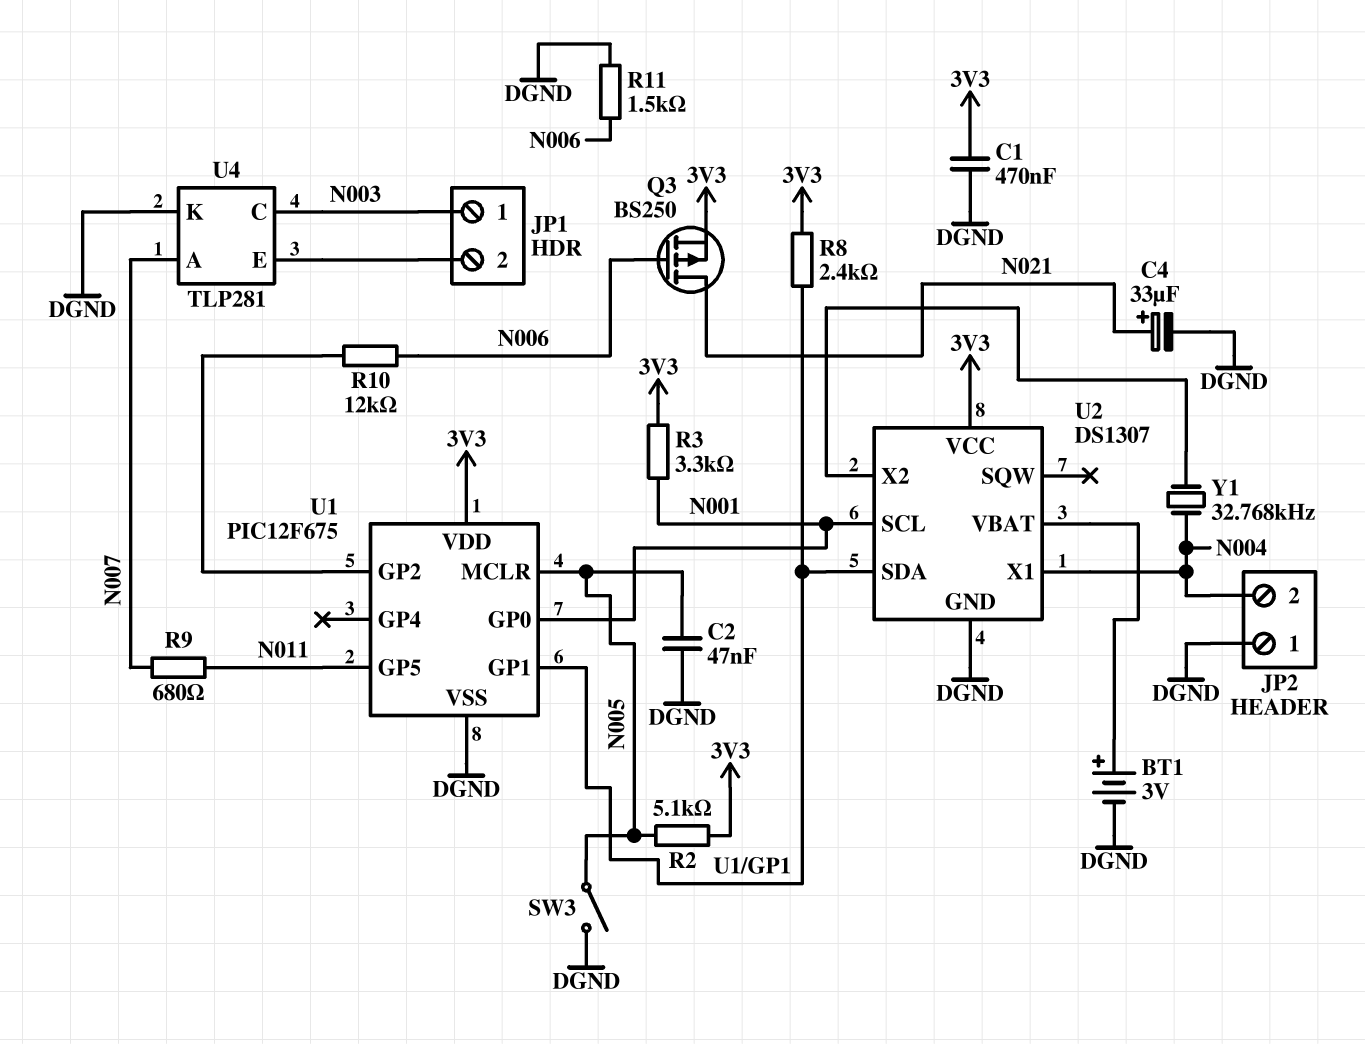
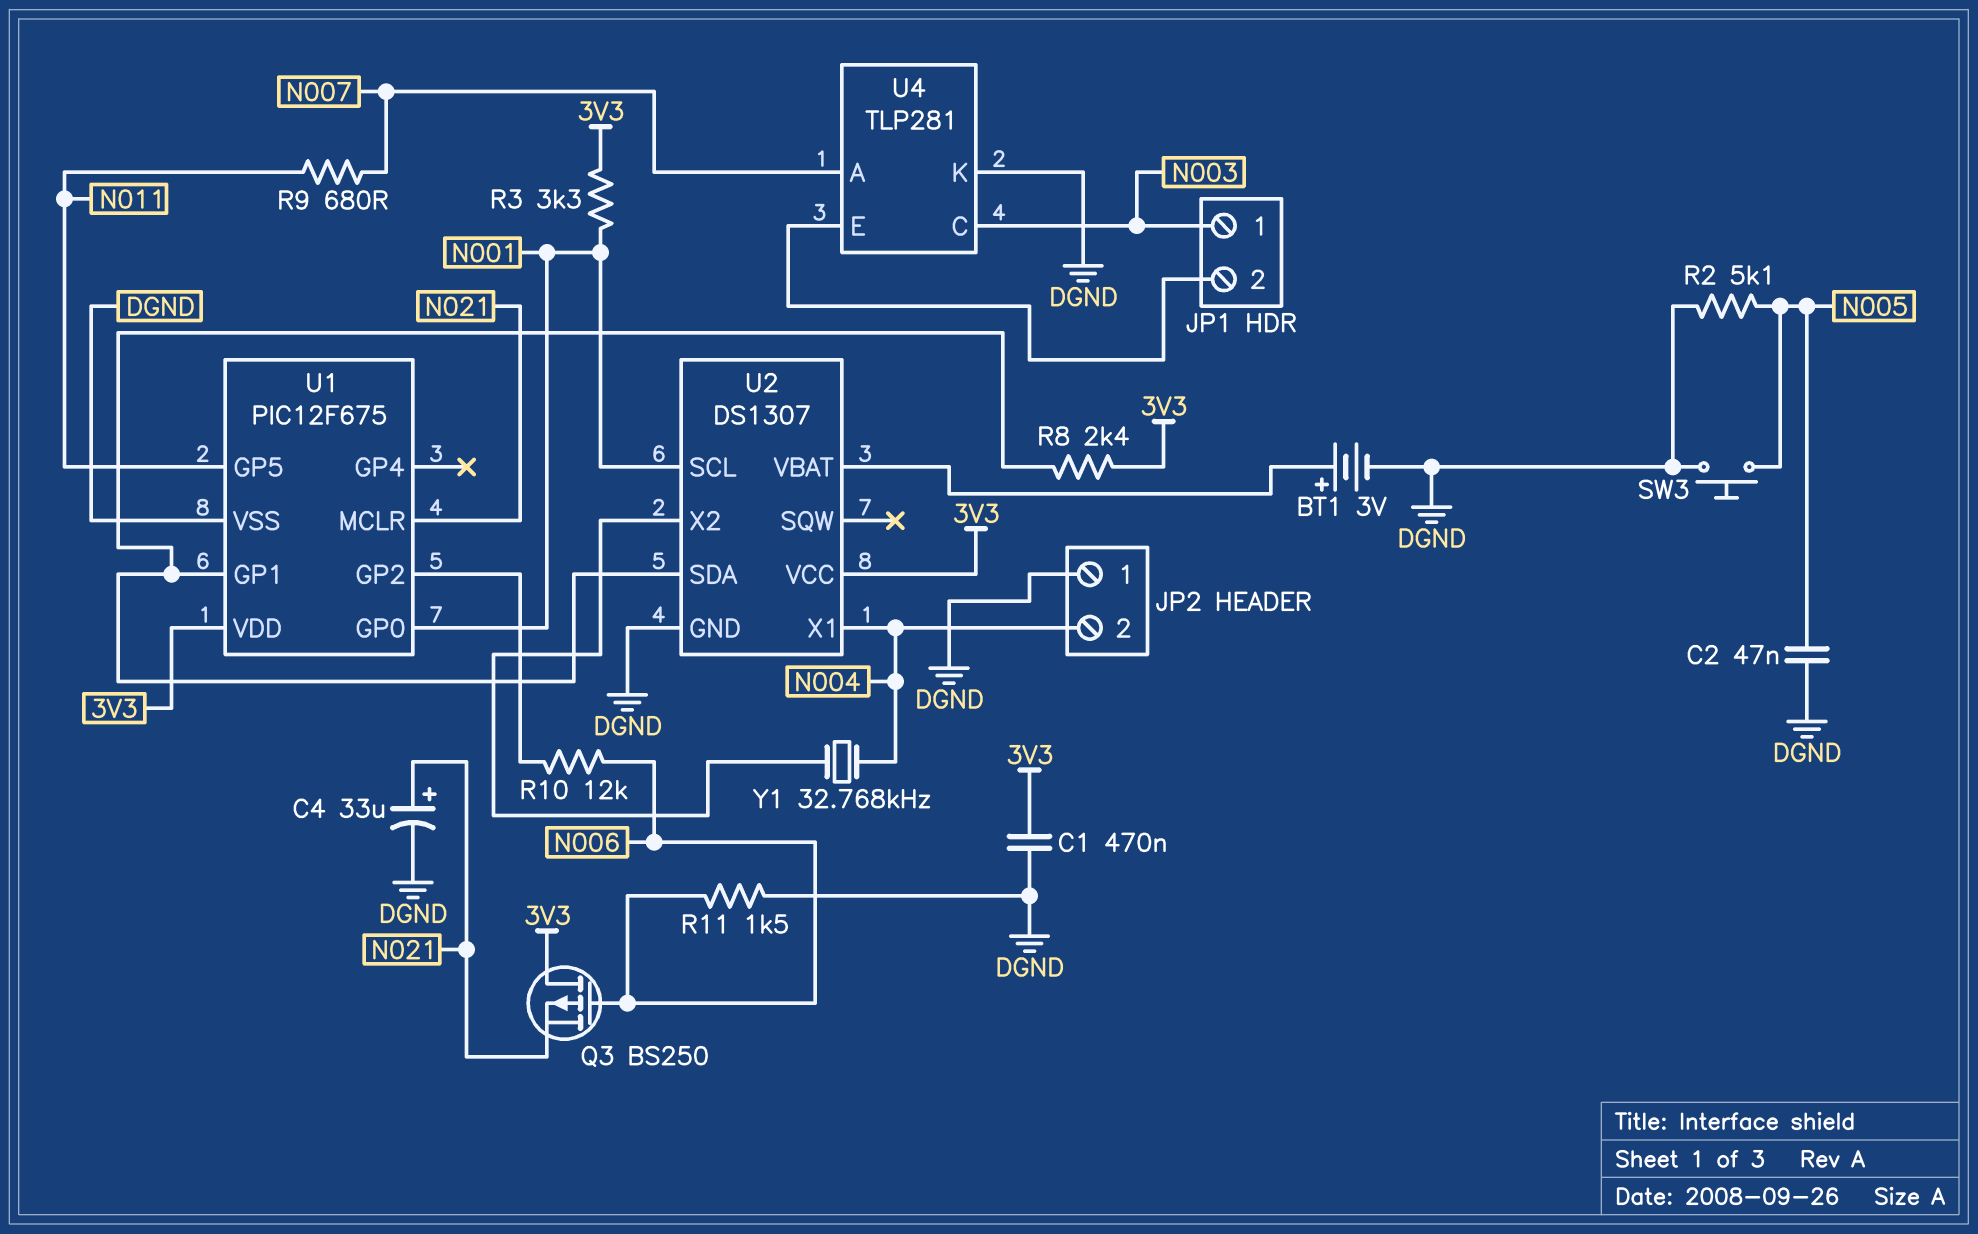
Q3: PMOS BS250 (G N006, D N021, S 3V3) -> PMOS BS250 (G N006, D 3V3, S N021)
R2: 5.1k (3V3, N005) -> 5.1k (DGND, N005)
SW3: switch (DGND, N005) -> button (DGND, N005)
U1 pin MCLR: N005 -> N021

